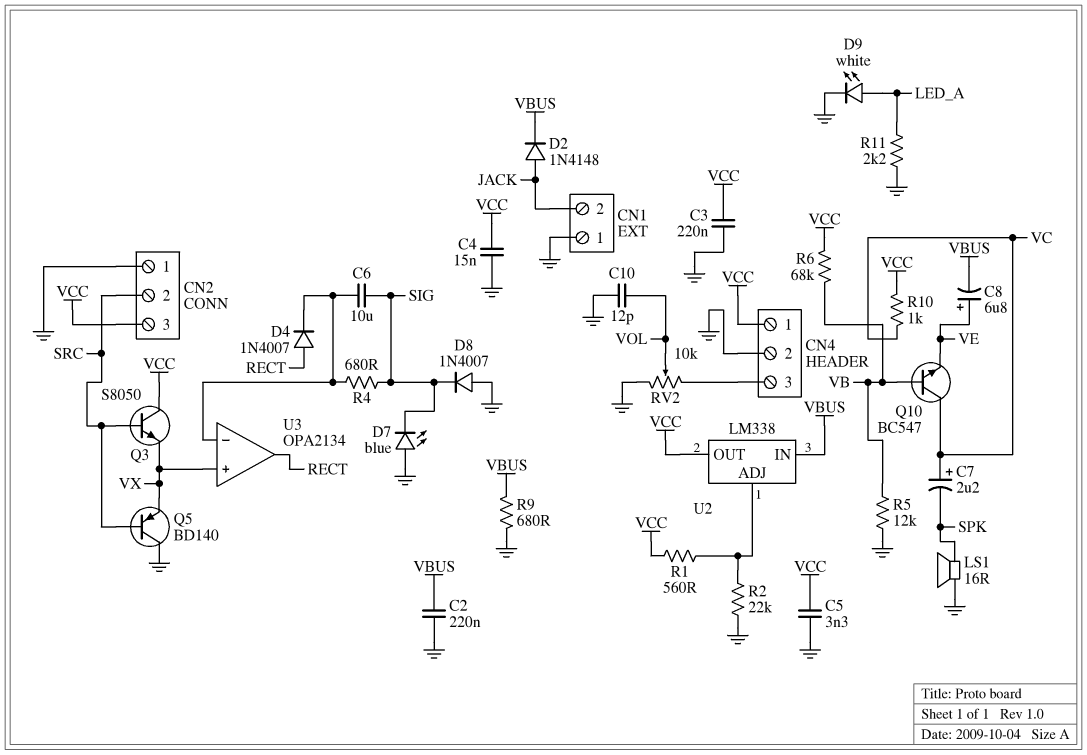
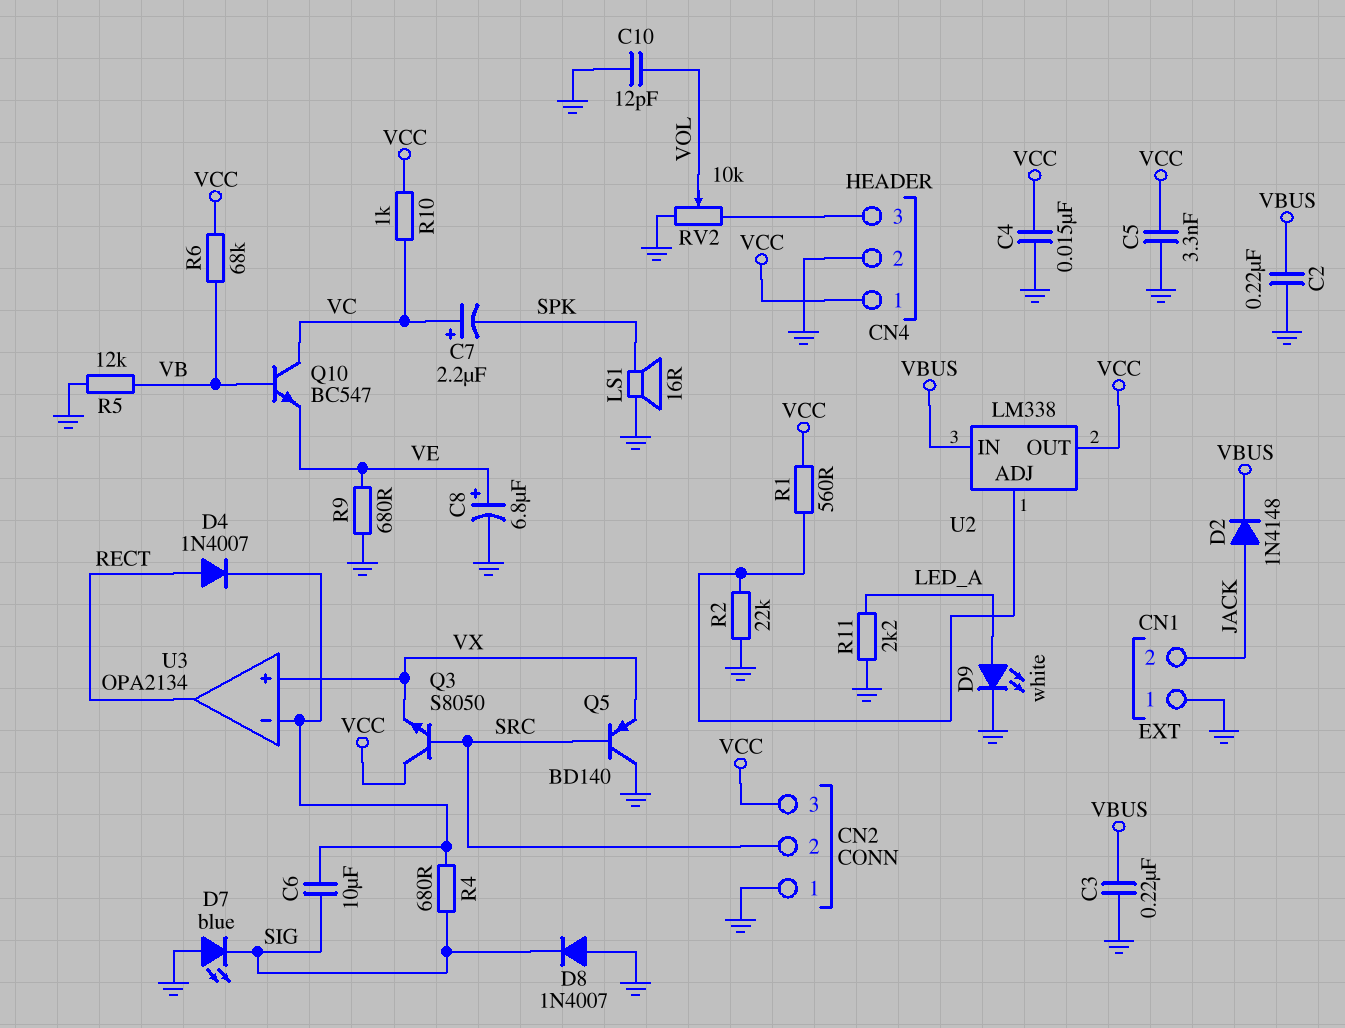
C3: 220nF (GND, VCC) -> 220nF (GND, VBUS)
C8: 6.8uF (plus VE, minus VBUS) -> 6.8uF (plus VE, minus GND)
R9: 680 (GND, VBUS) -> 680 (GND, VE)

